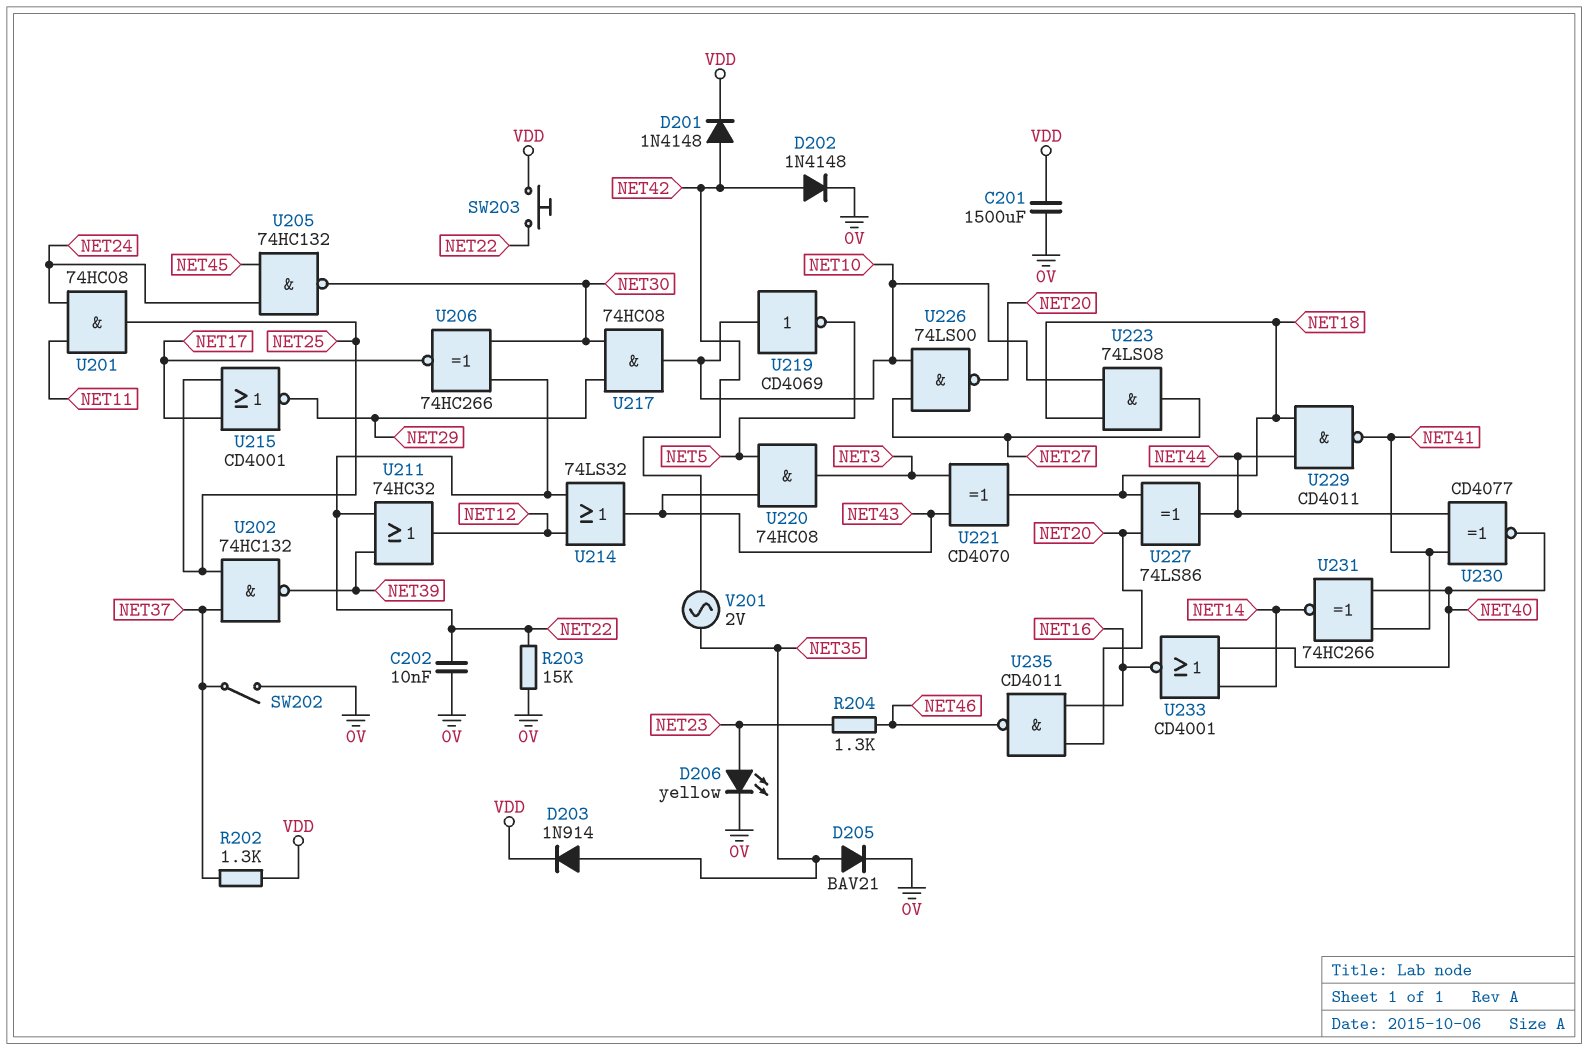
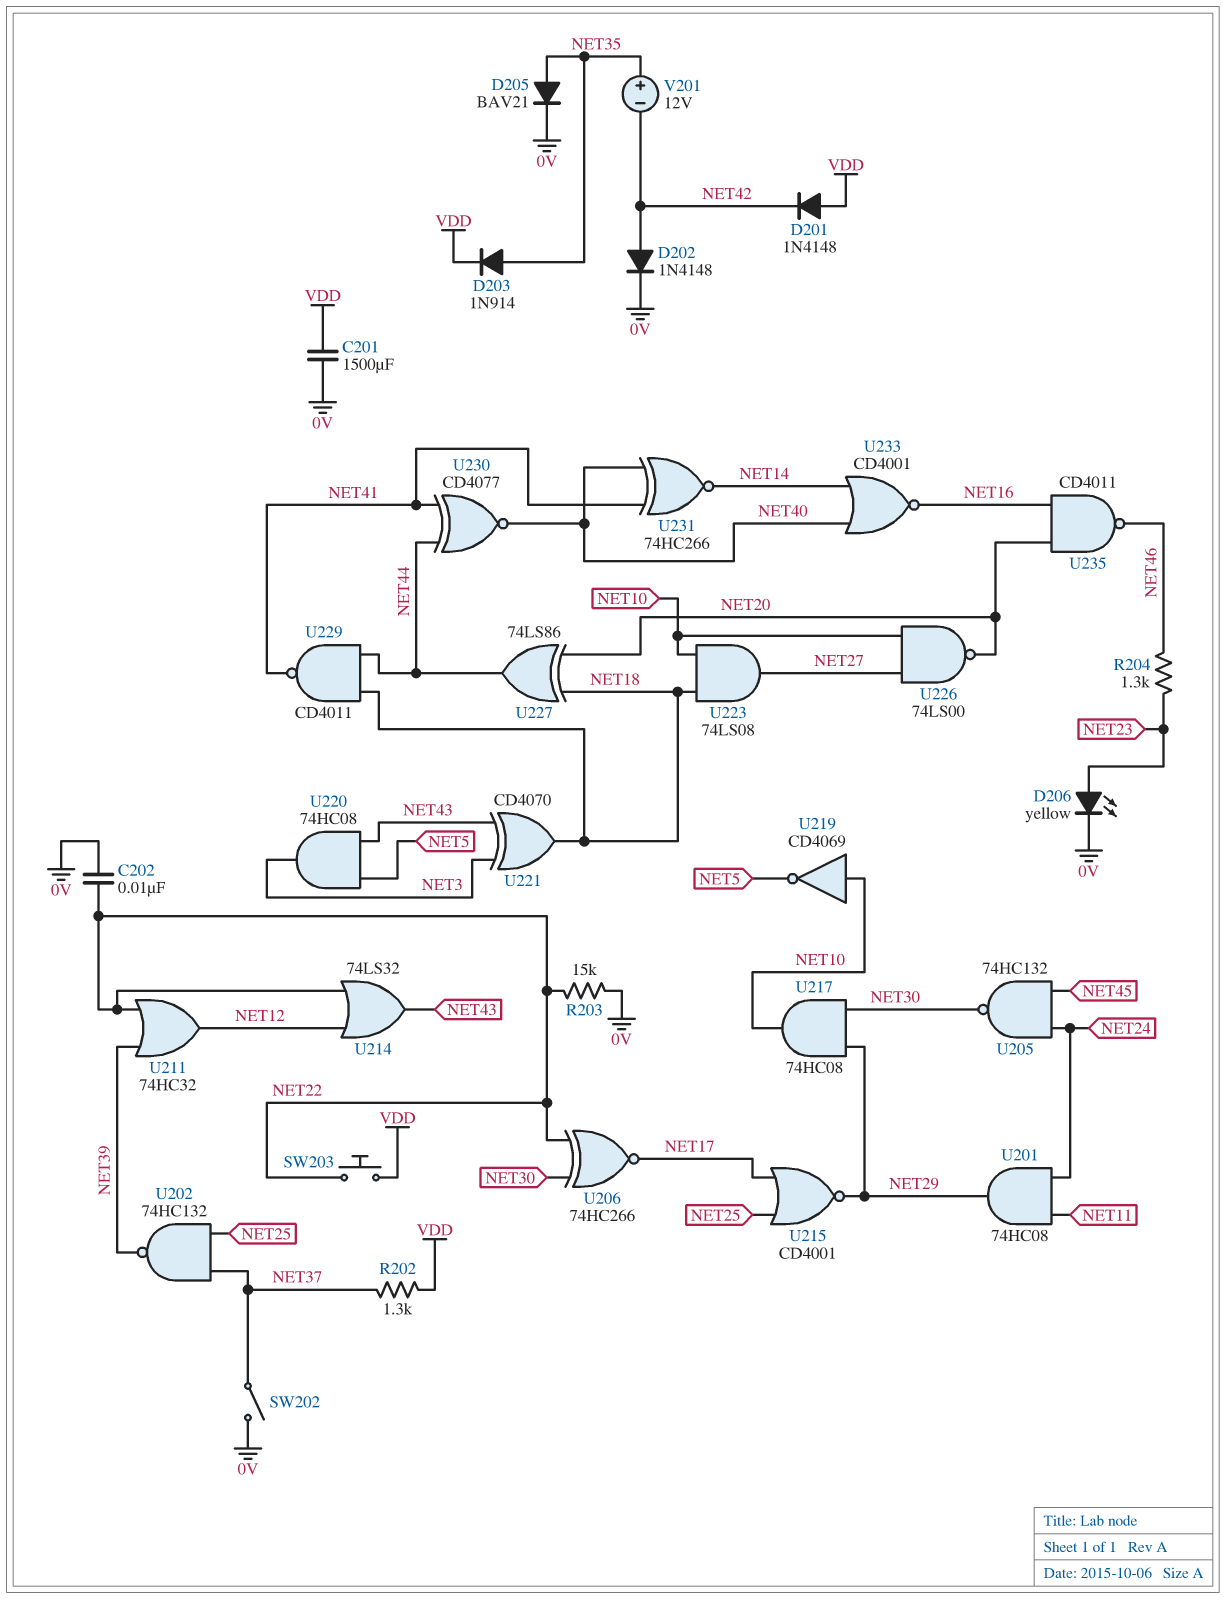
D201: diode 1N4148 (A NET42, K VDD) -> diode 1N4148 (A VDD, K NET42)
U201: AND 74HC08 (in NET11, in NET24, out NET25) -> AND 74HC08 (in NET11, in NET24, out NET29)
V201: AC 2V (NET35, NET42) -> 12V (plus NET35, minus NET42)

